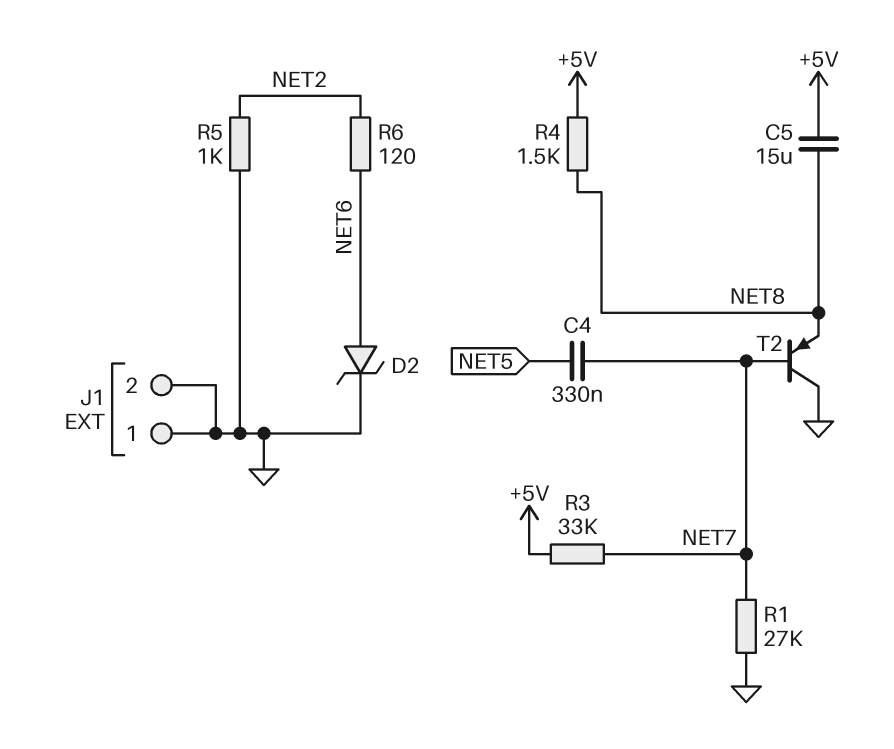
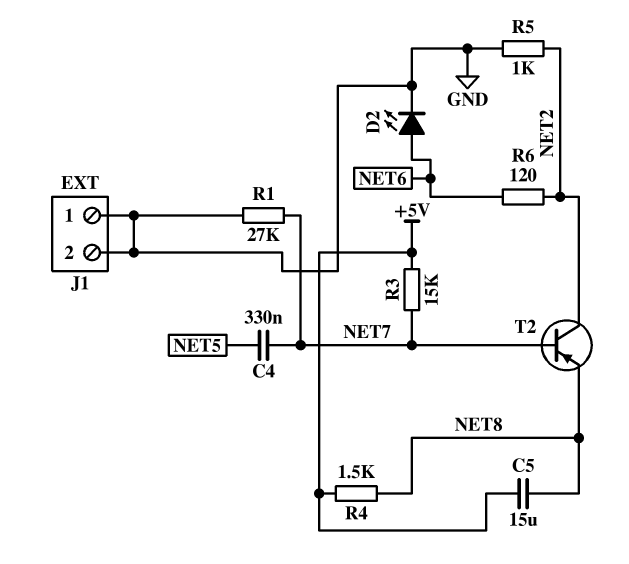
D2: zener (A NET6, K GND) -> LED (A NET6, K GND)
R3: 33k (+5V, NET7) -> 15k (+5V, NET7)
T2: PNP (B NET7, C GND, E NET8) -> PNP (B NET7, C NET2, E NET8)

